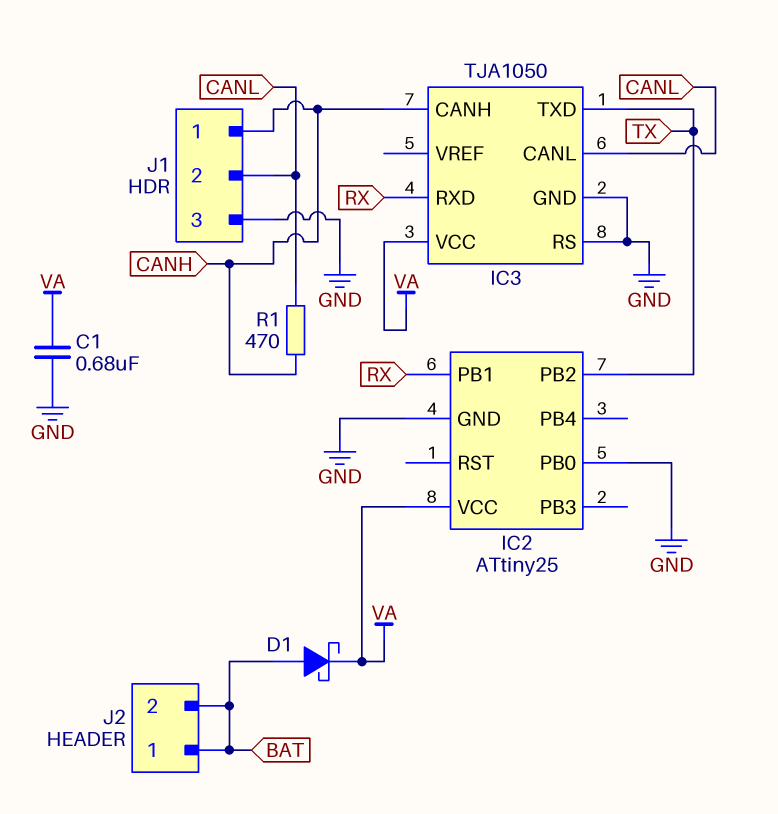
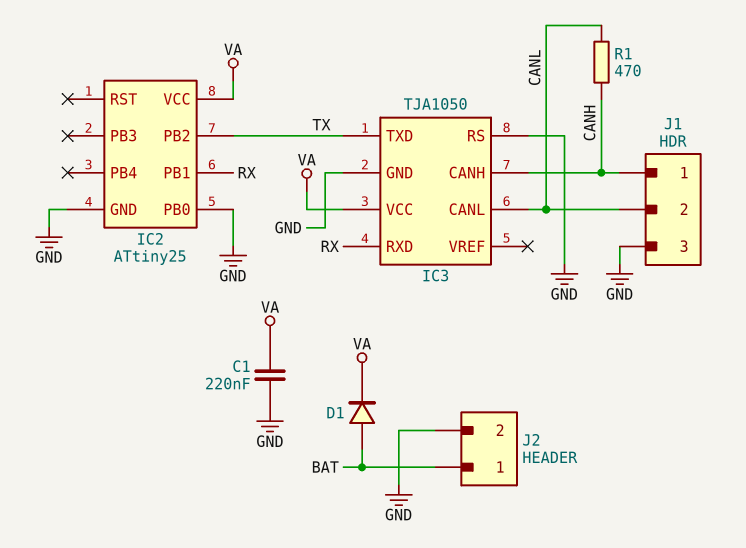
C1: 680nF (GND, VA) -> 220nF (GND, VA)
D1: schottky (A BAT, K VA) -> diode (A BAT, K VA)
J2 pin 2: BAT -> GND

